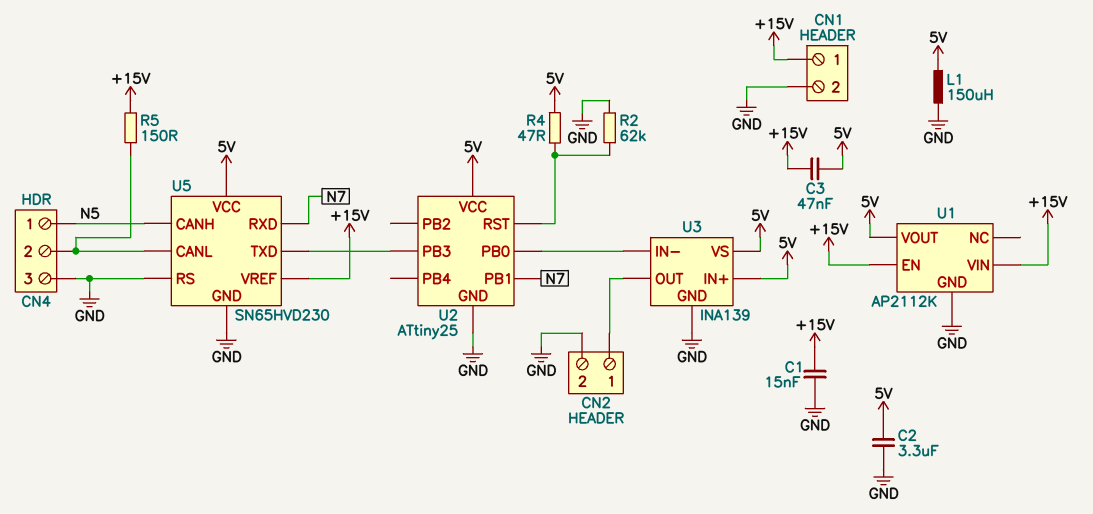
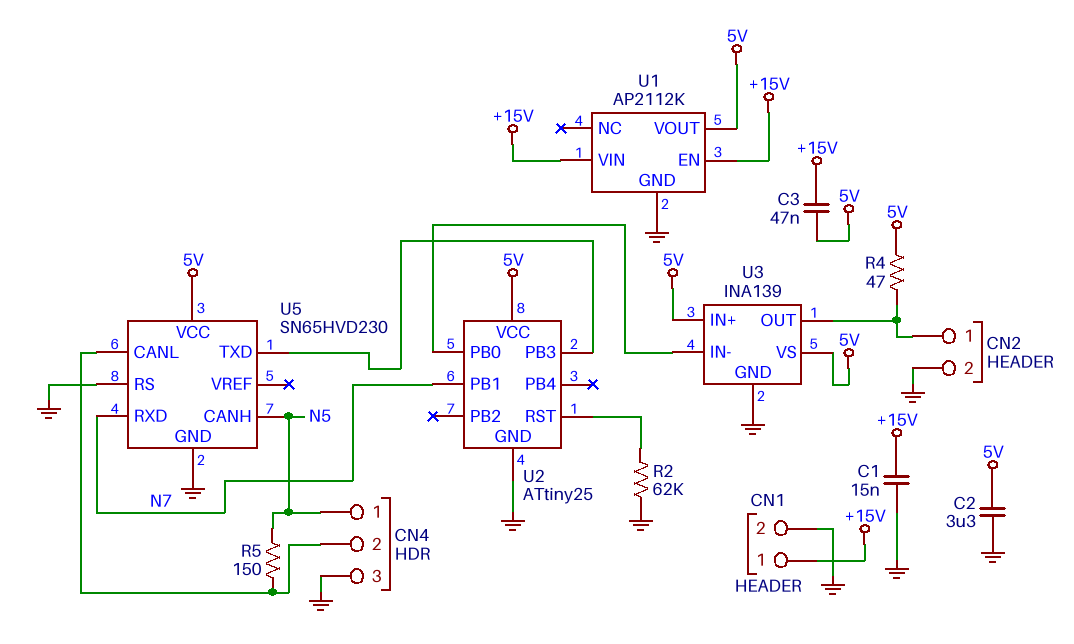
L1: 150uH (5V, GND) -> none
R4: 47 (5V, U2/RST) -> 47 (5V, CN2/1)
R5: 150 (+15V, CN4/2) -> 150 (CN4/2, N5)
U5 pin VREF: +15V -> none

